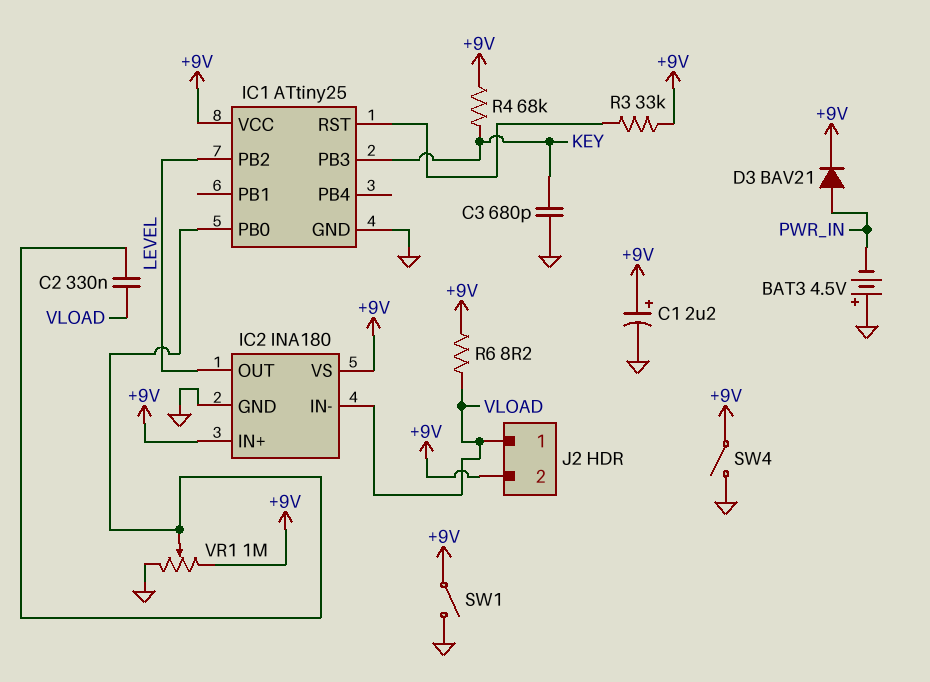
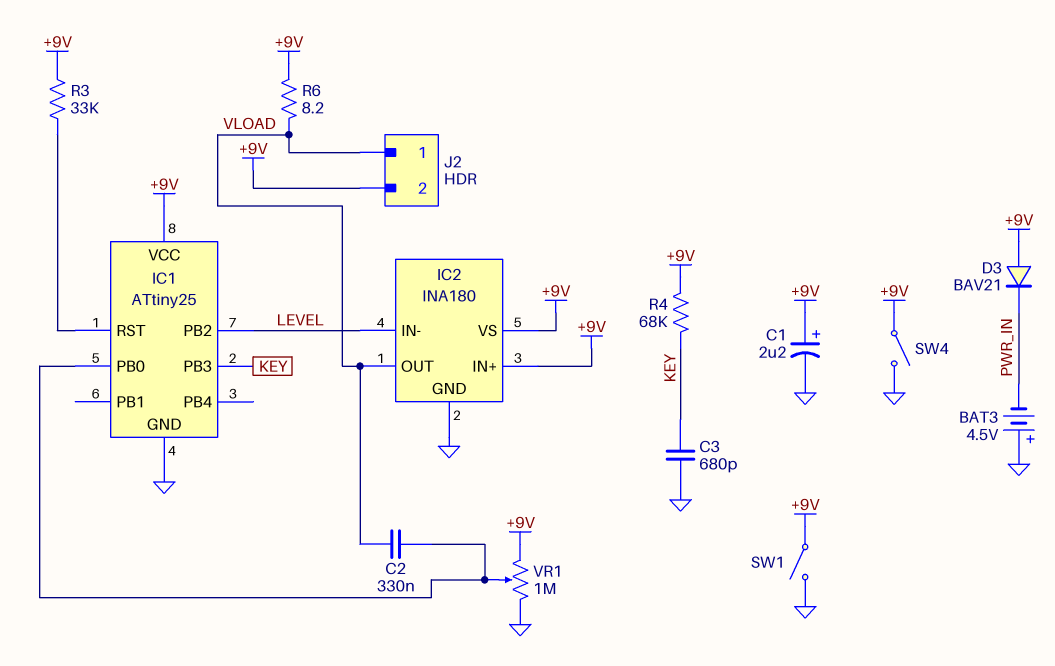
D3: diode BAV21 (A PWR_IN, K +9V) -> diode BAV21 (A +9V, K PWR_IN)
IC2 pin IN-: VLOAD -> LEVEL
IC2 pin OUT: LEVEL -> VLOAD

